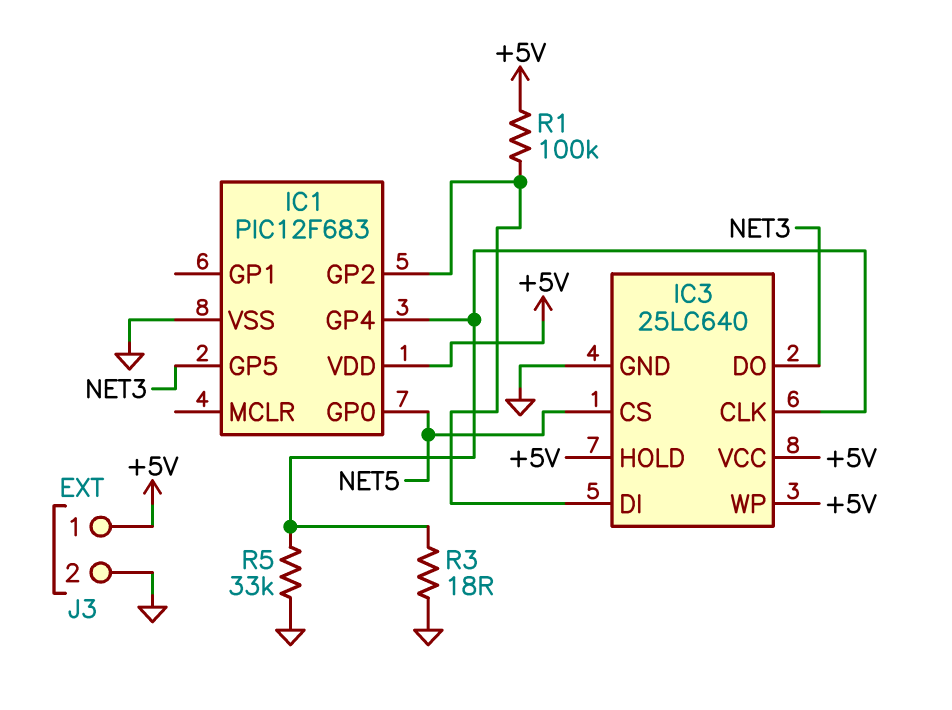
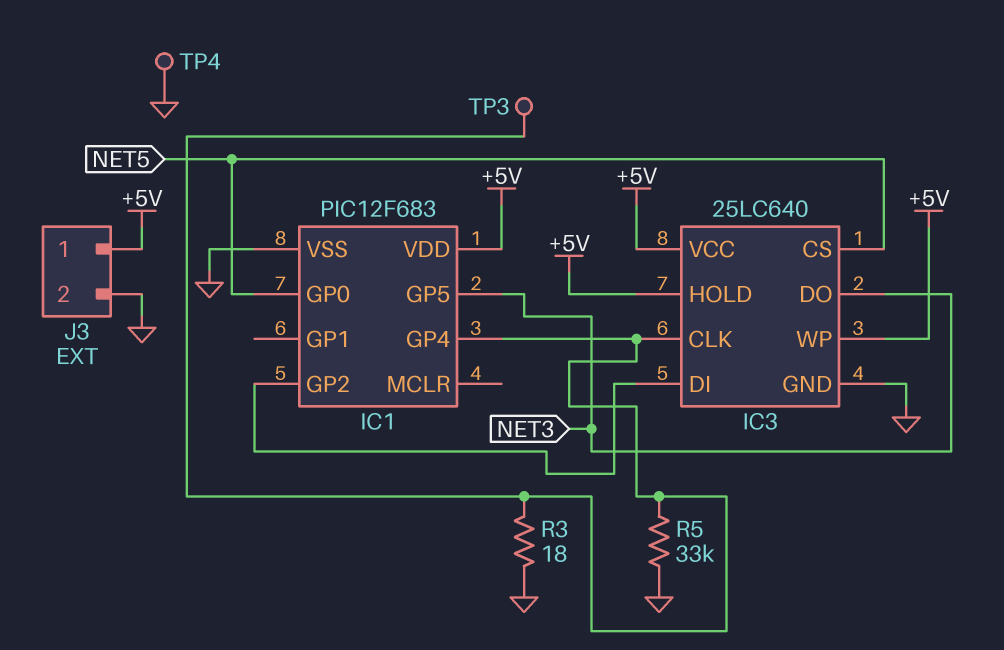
R1: 100k (+5V, IC1/GP2) -> none
TP3: none -> test point (IC1/GP4)
TP4: none -> test point (GND)

